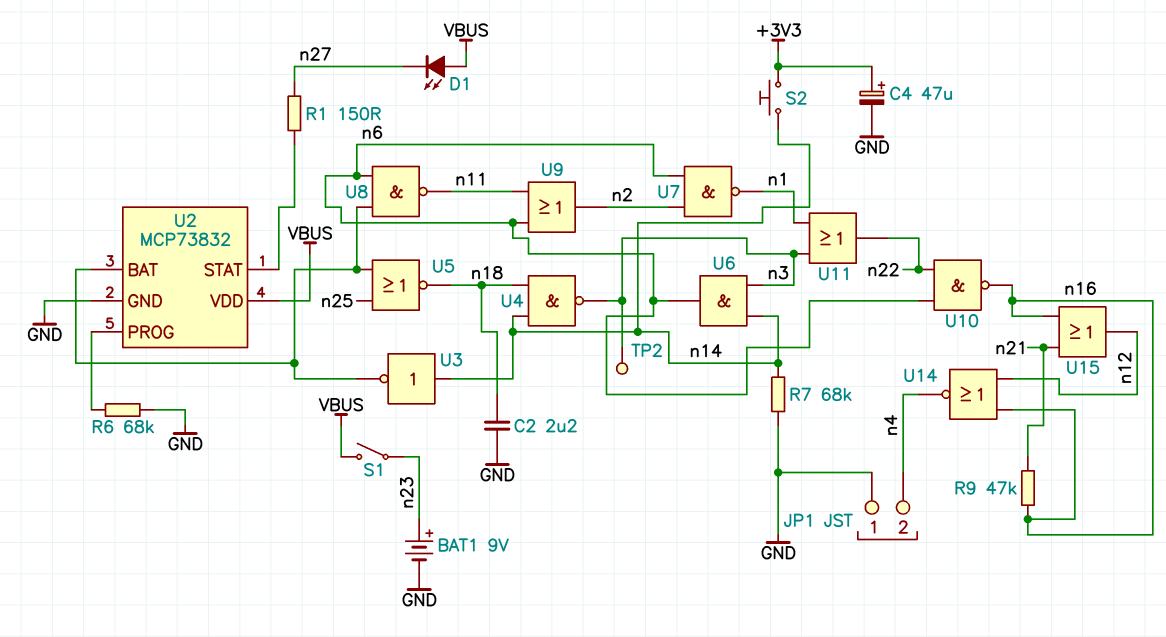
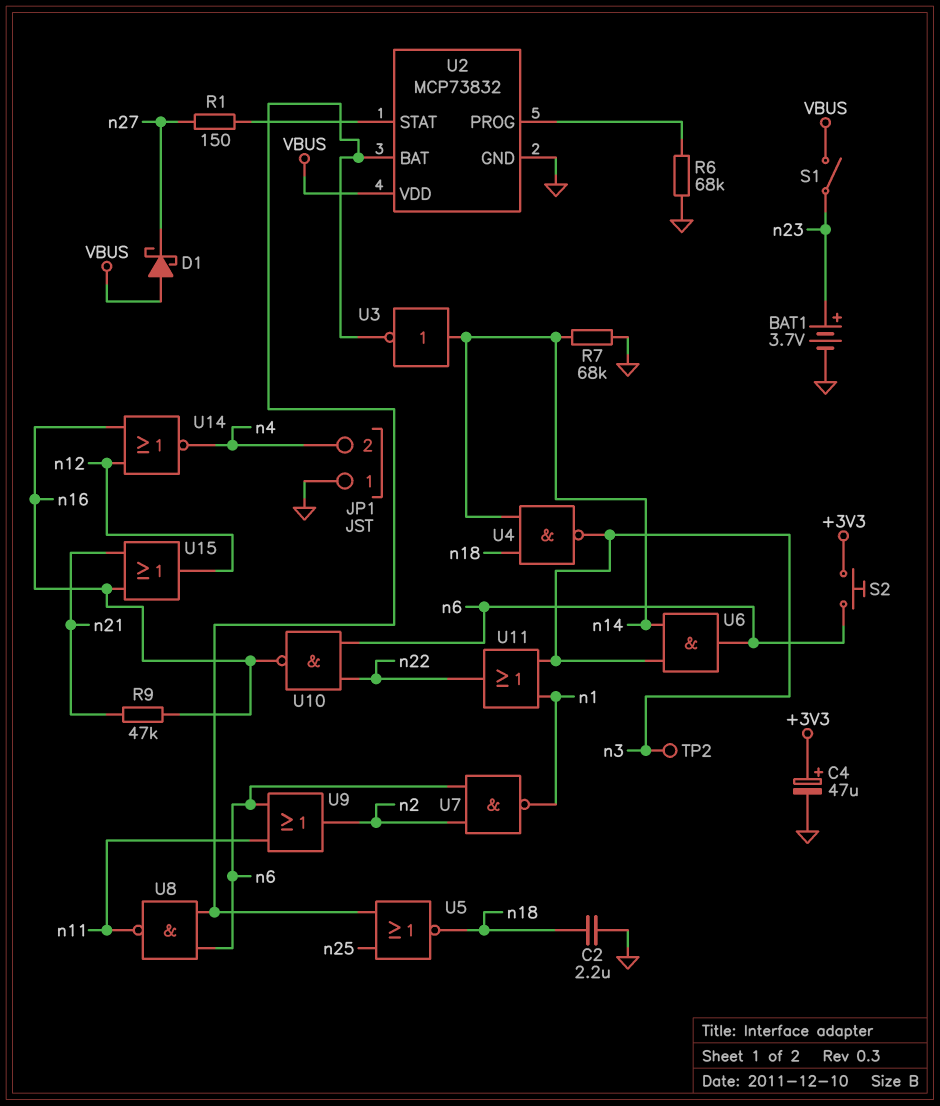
BAT1: 9V (plus n23, minus GND) -> 3.7V (plus n23, minus GND)
D1: LED (A VBUS, K n27) -> schottky (A VBUS, K n27)
S2: button (+3V3, n14) -> button (+3V3, n6)

